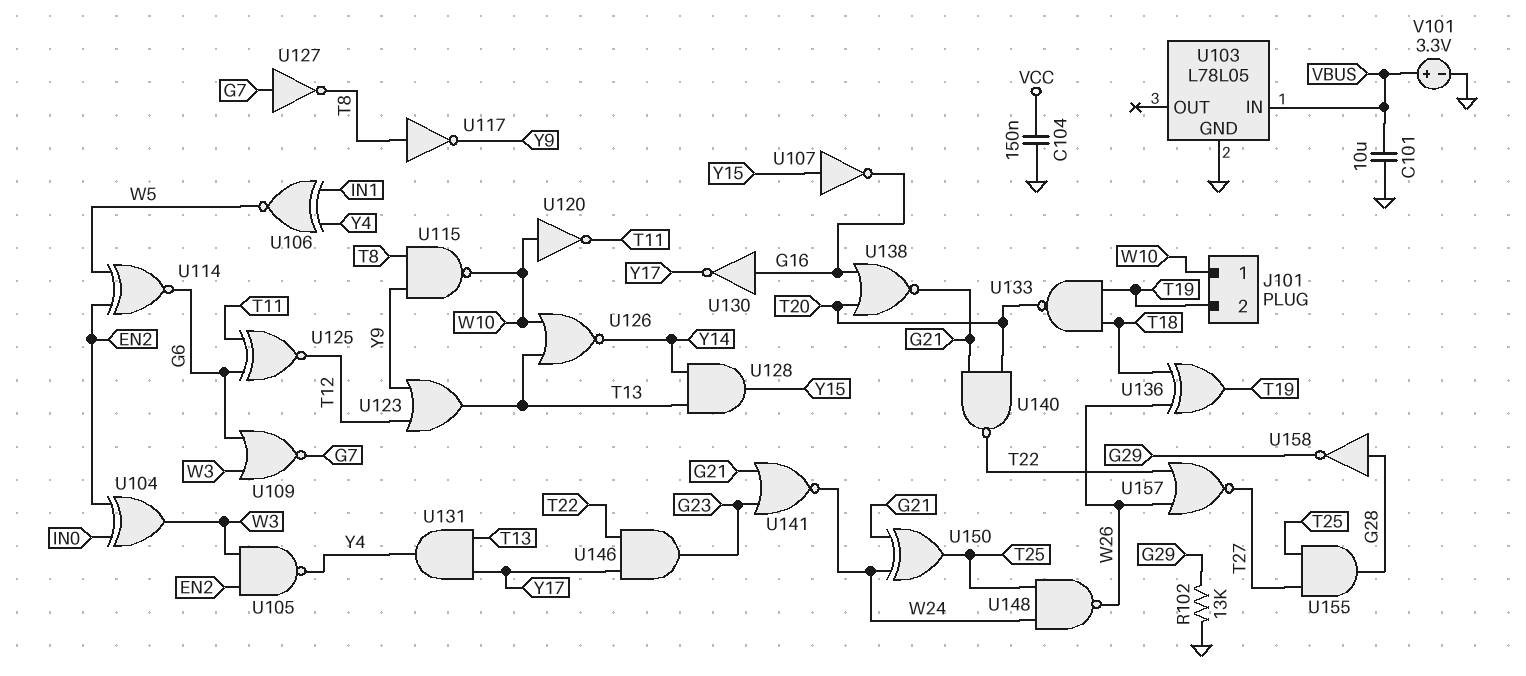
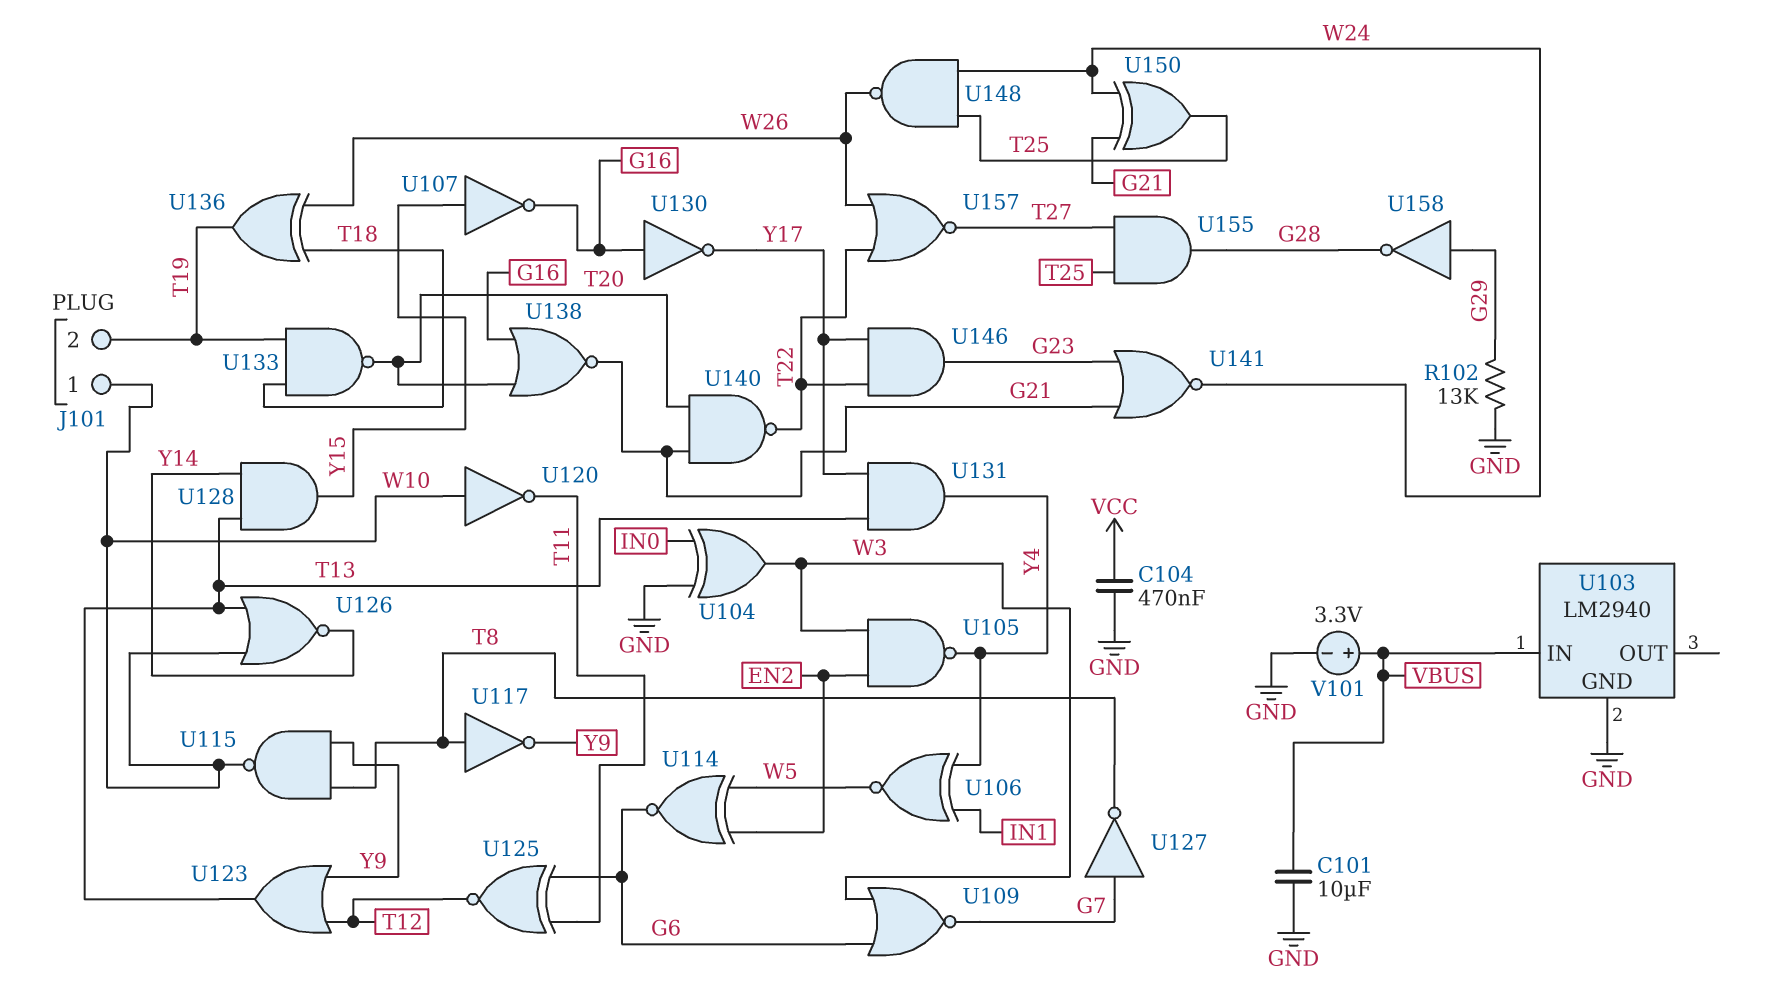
C104: 150nF (GND, VCC) -> 470nF (GND, VCC)
U103: L78L05 -> LM2940
U104: XOR (in EN2, in IN0, out W3) -> XOR (in GND, in IN0, out W3)
U158: NOT (in G28, out G29) -> NOT (in G29, out G28)

